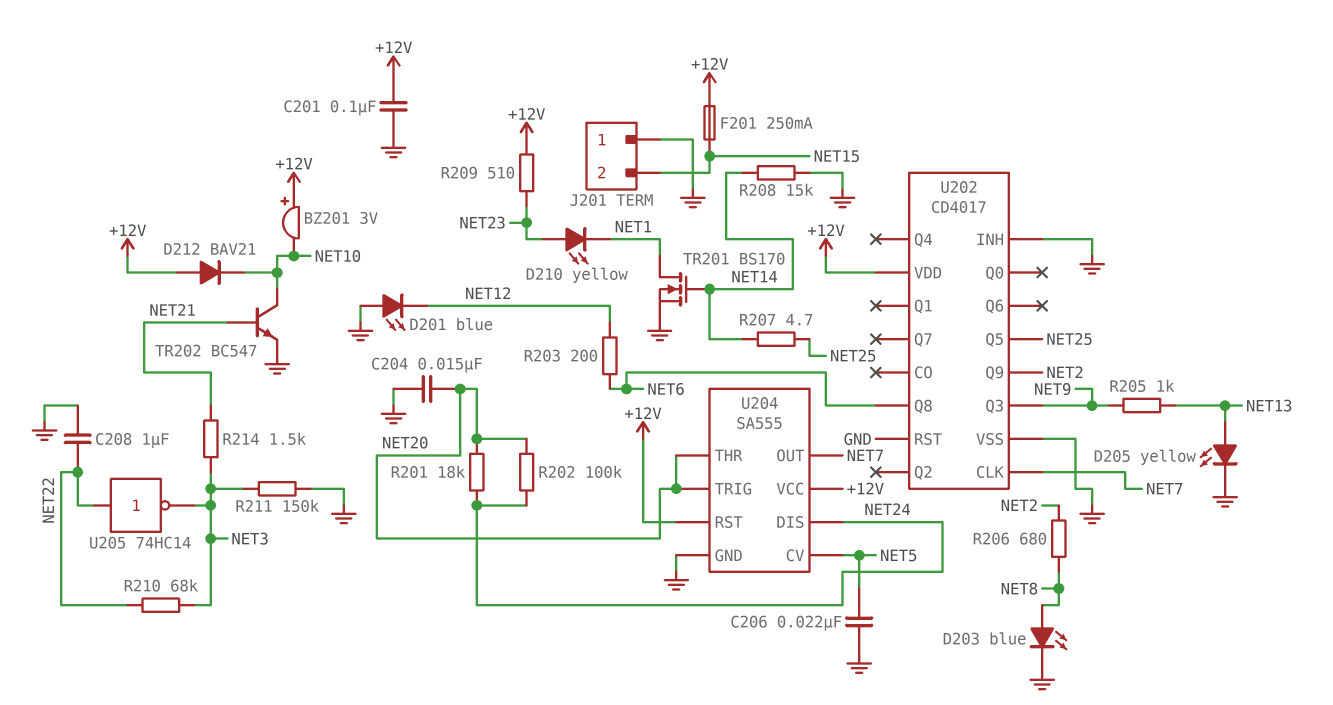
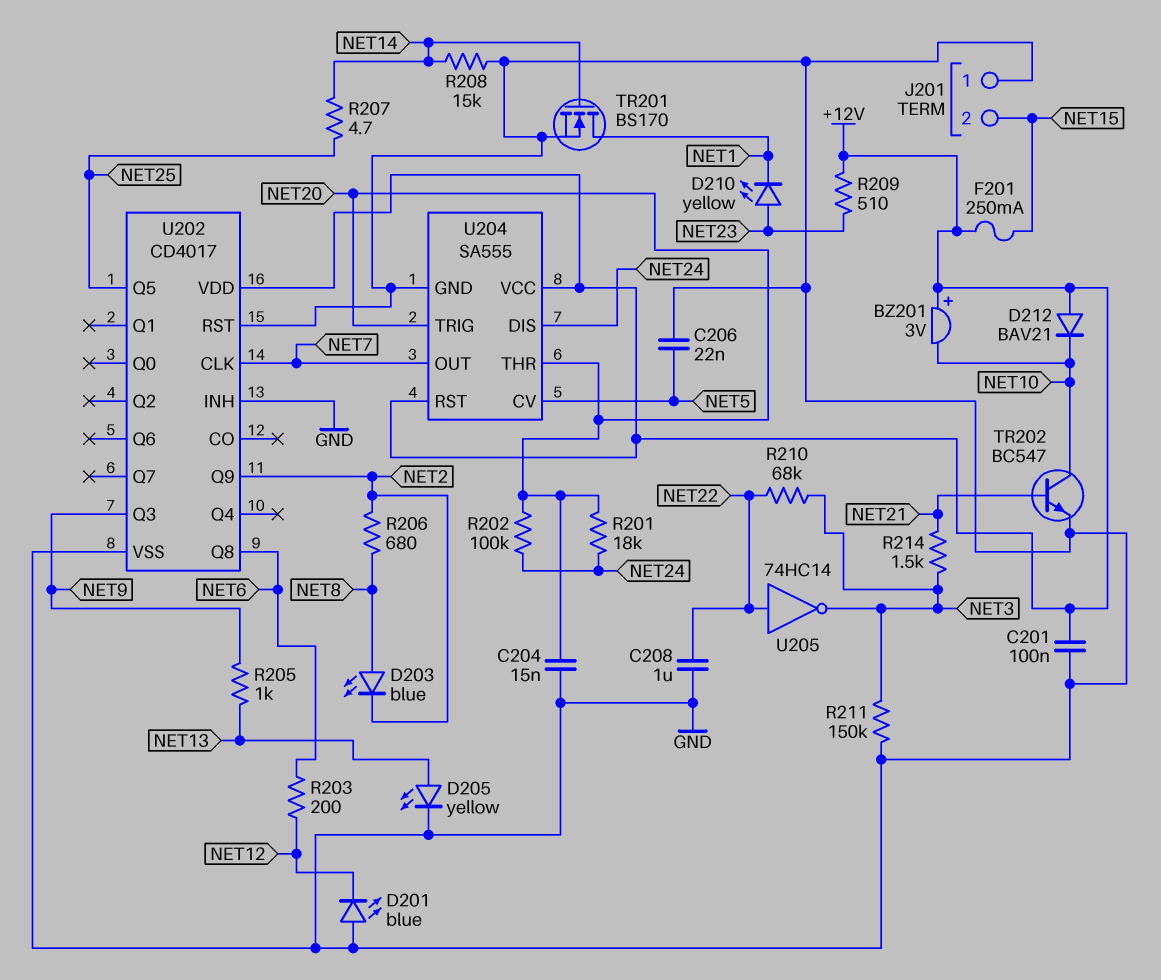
D203: LED blue (A NET8, K GND) -> LED blue (A NET8, K NET2)

